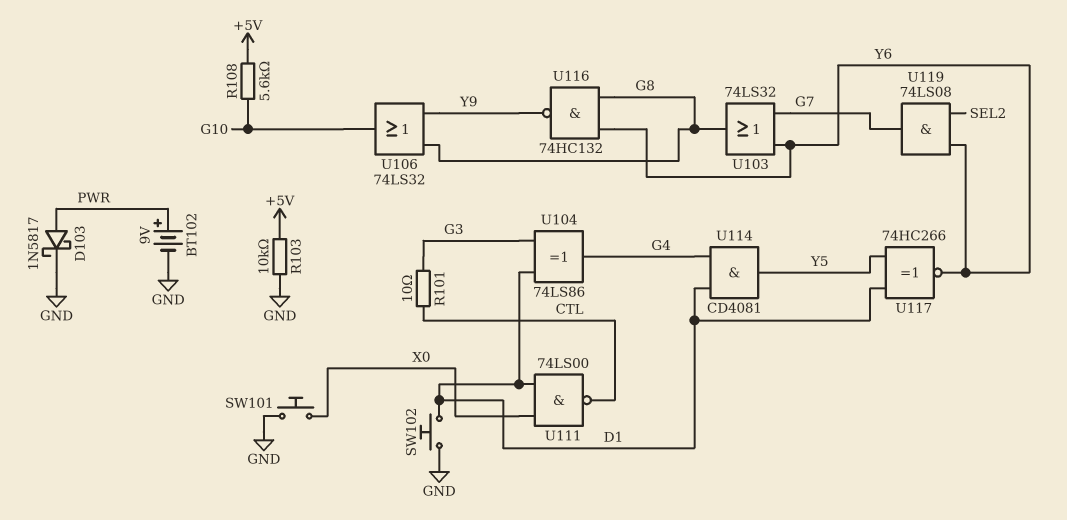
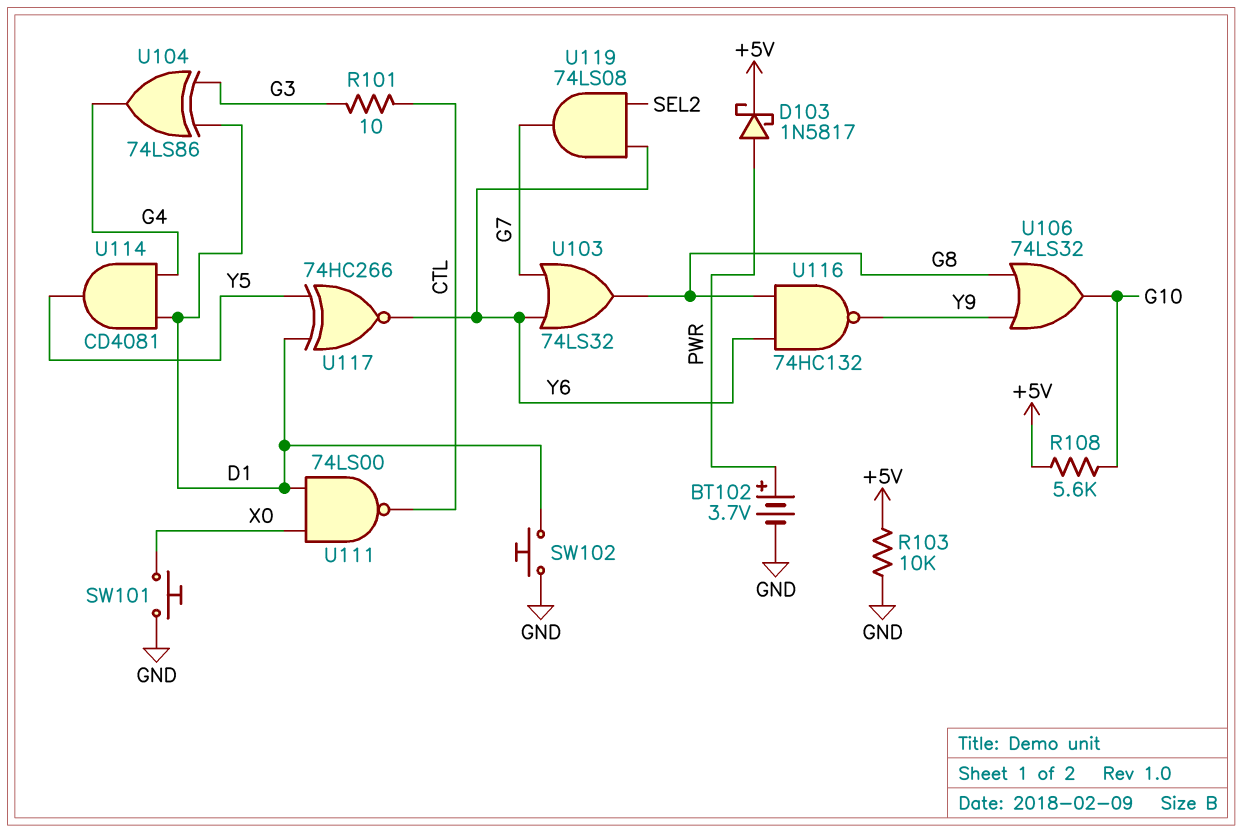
BT102: 9V (plus PWR, minus GND) -> 3.7V (plus PWR, minus GND)
D103: schottky 1N5817 (A PWR, K GND) -> schottky 1N5817 (A PWR, K +5V)

